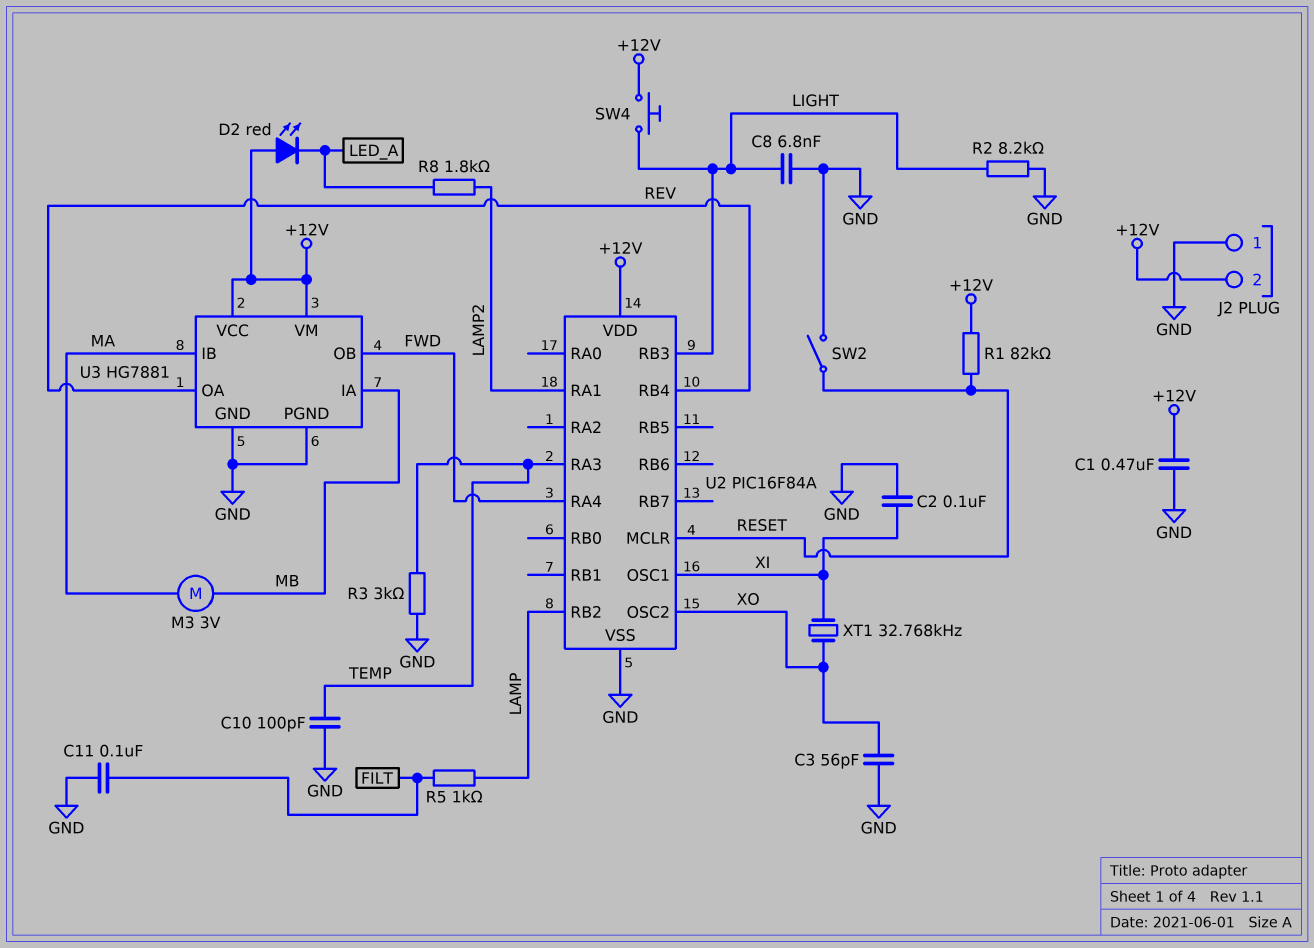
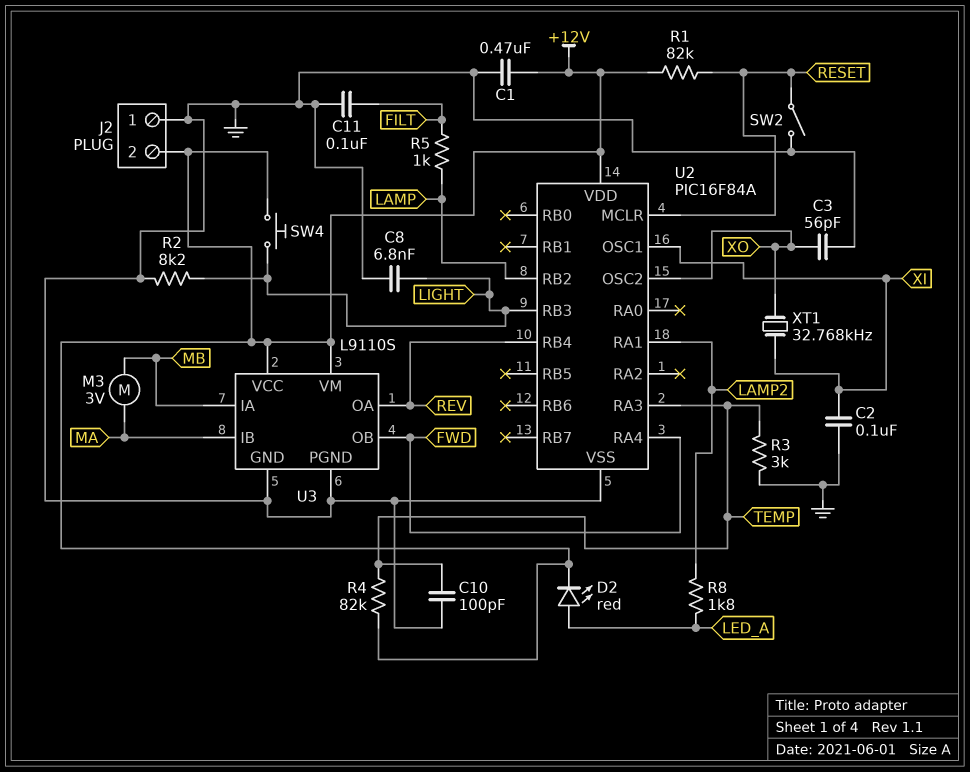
D2: LED red (A +12V, K LED_A) -> LED red (A LED_A, K +12V)
R4: none -> 82k (+12V, TEMP)
U3: HG7881 -> L9110S

